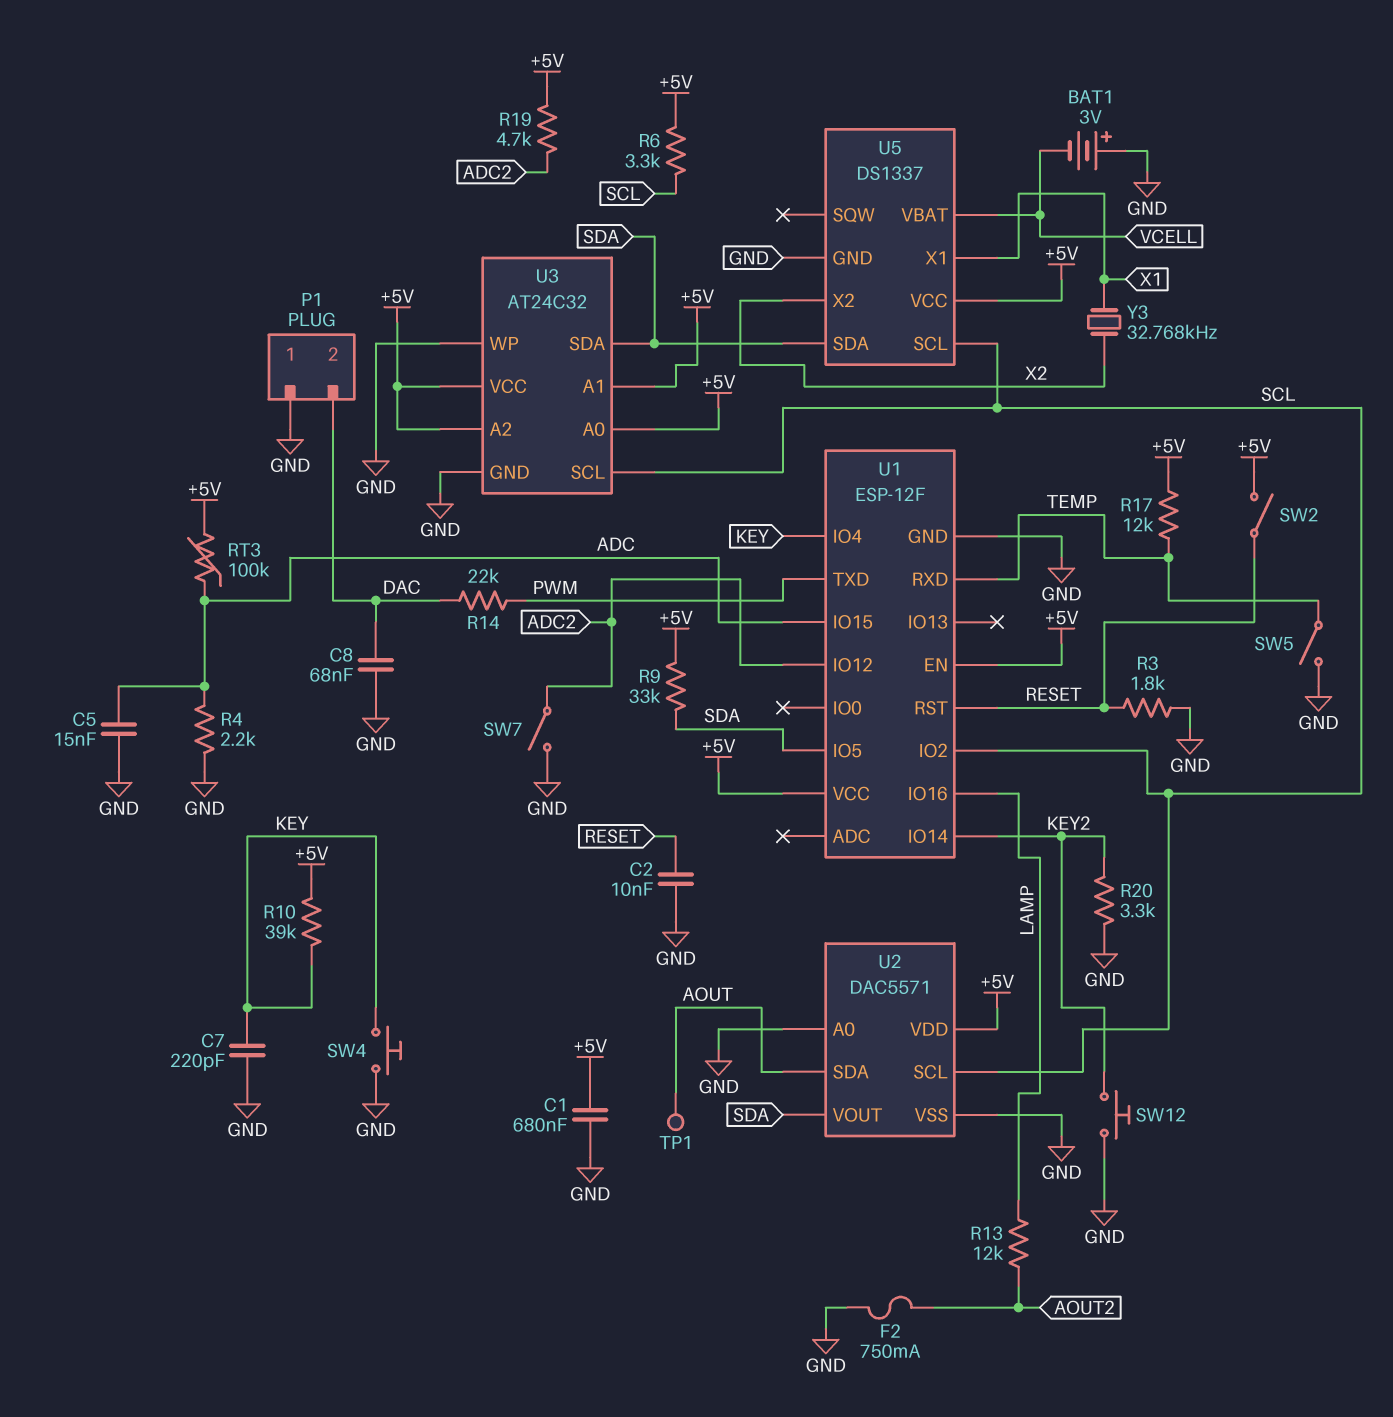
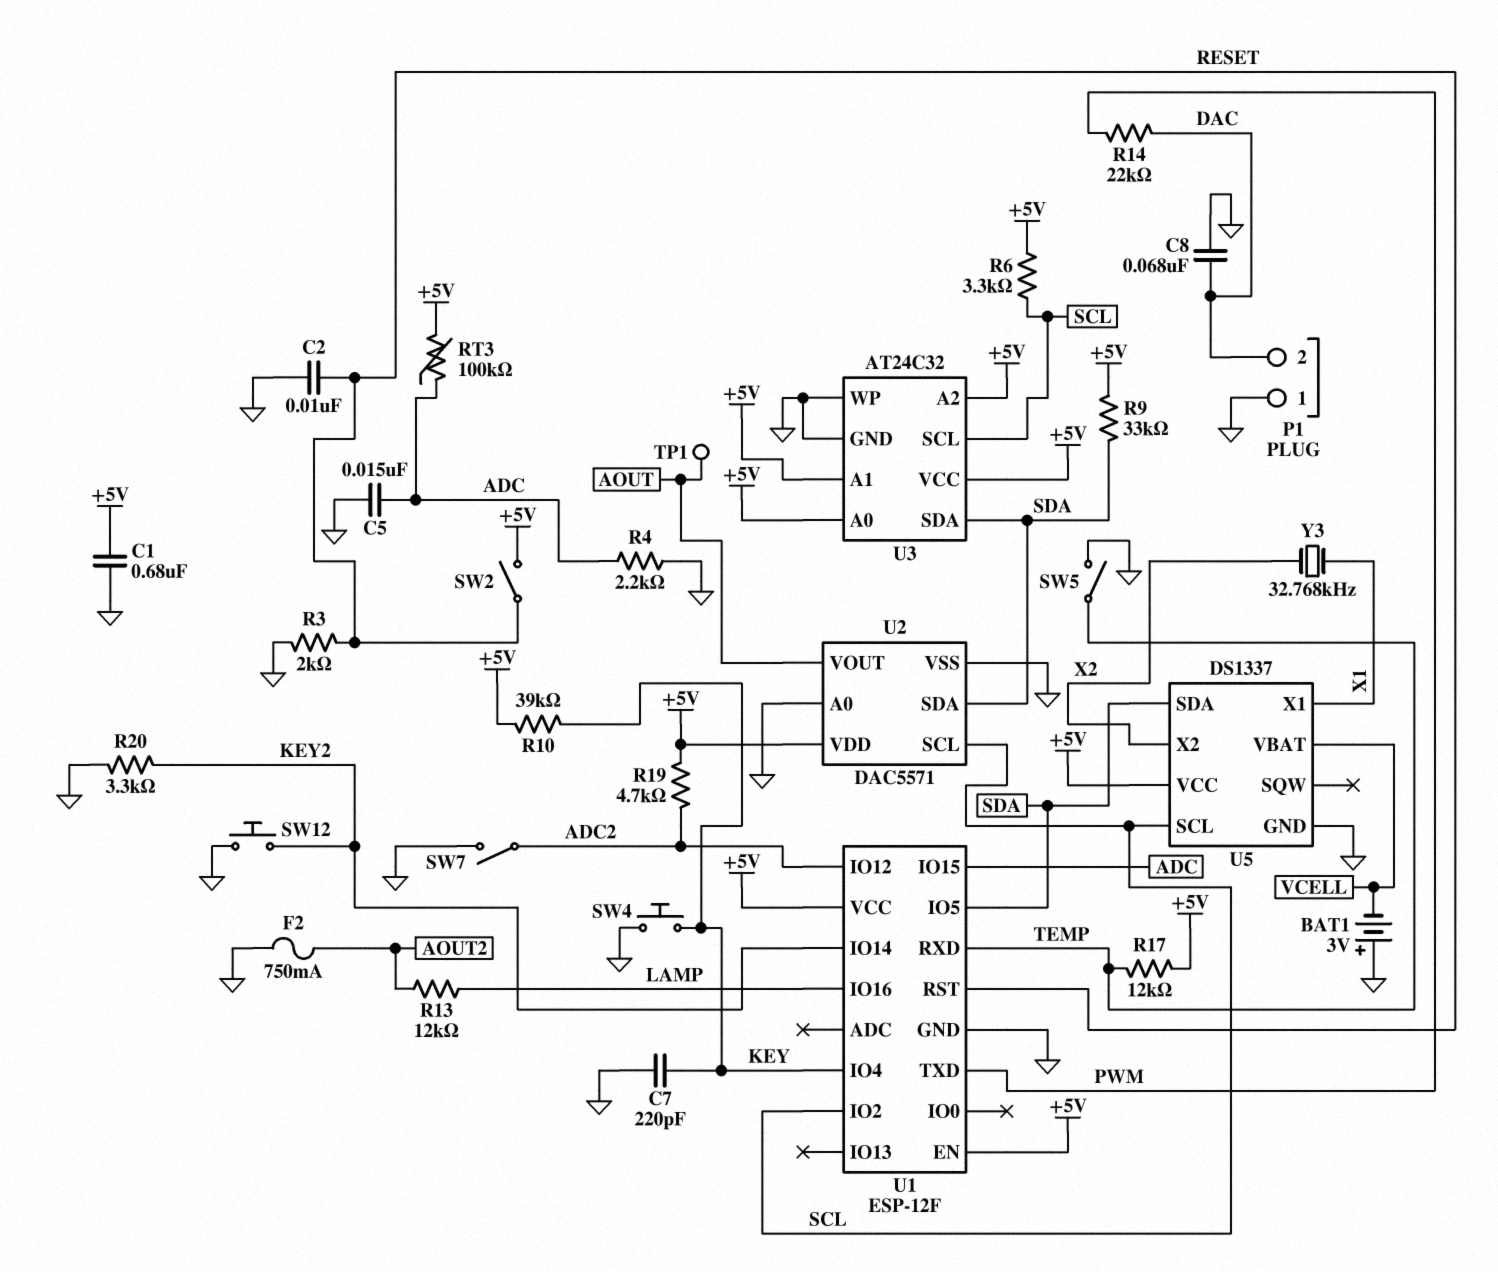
R3: 1.8k (GND, RESET) -> 2k (GND, RESET)
U2 pin SDA: AOUT -> SDA
U2 pin VOUT: SDA -> AOUT

